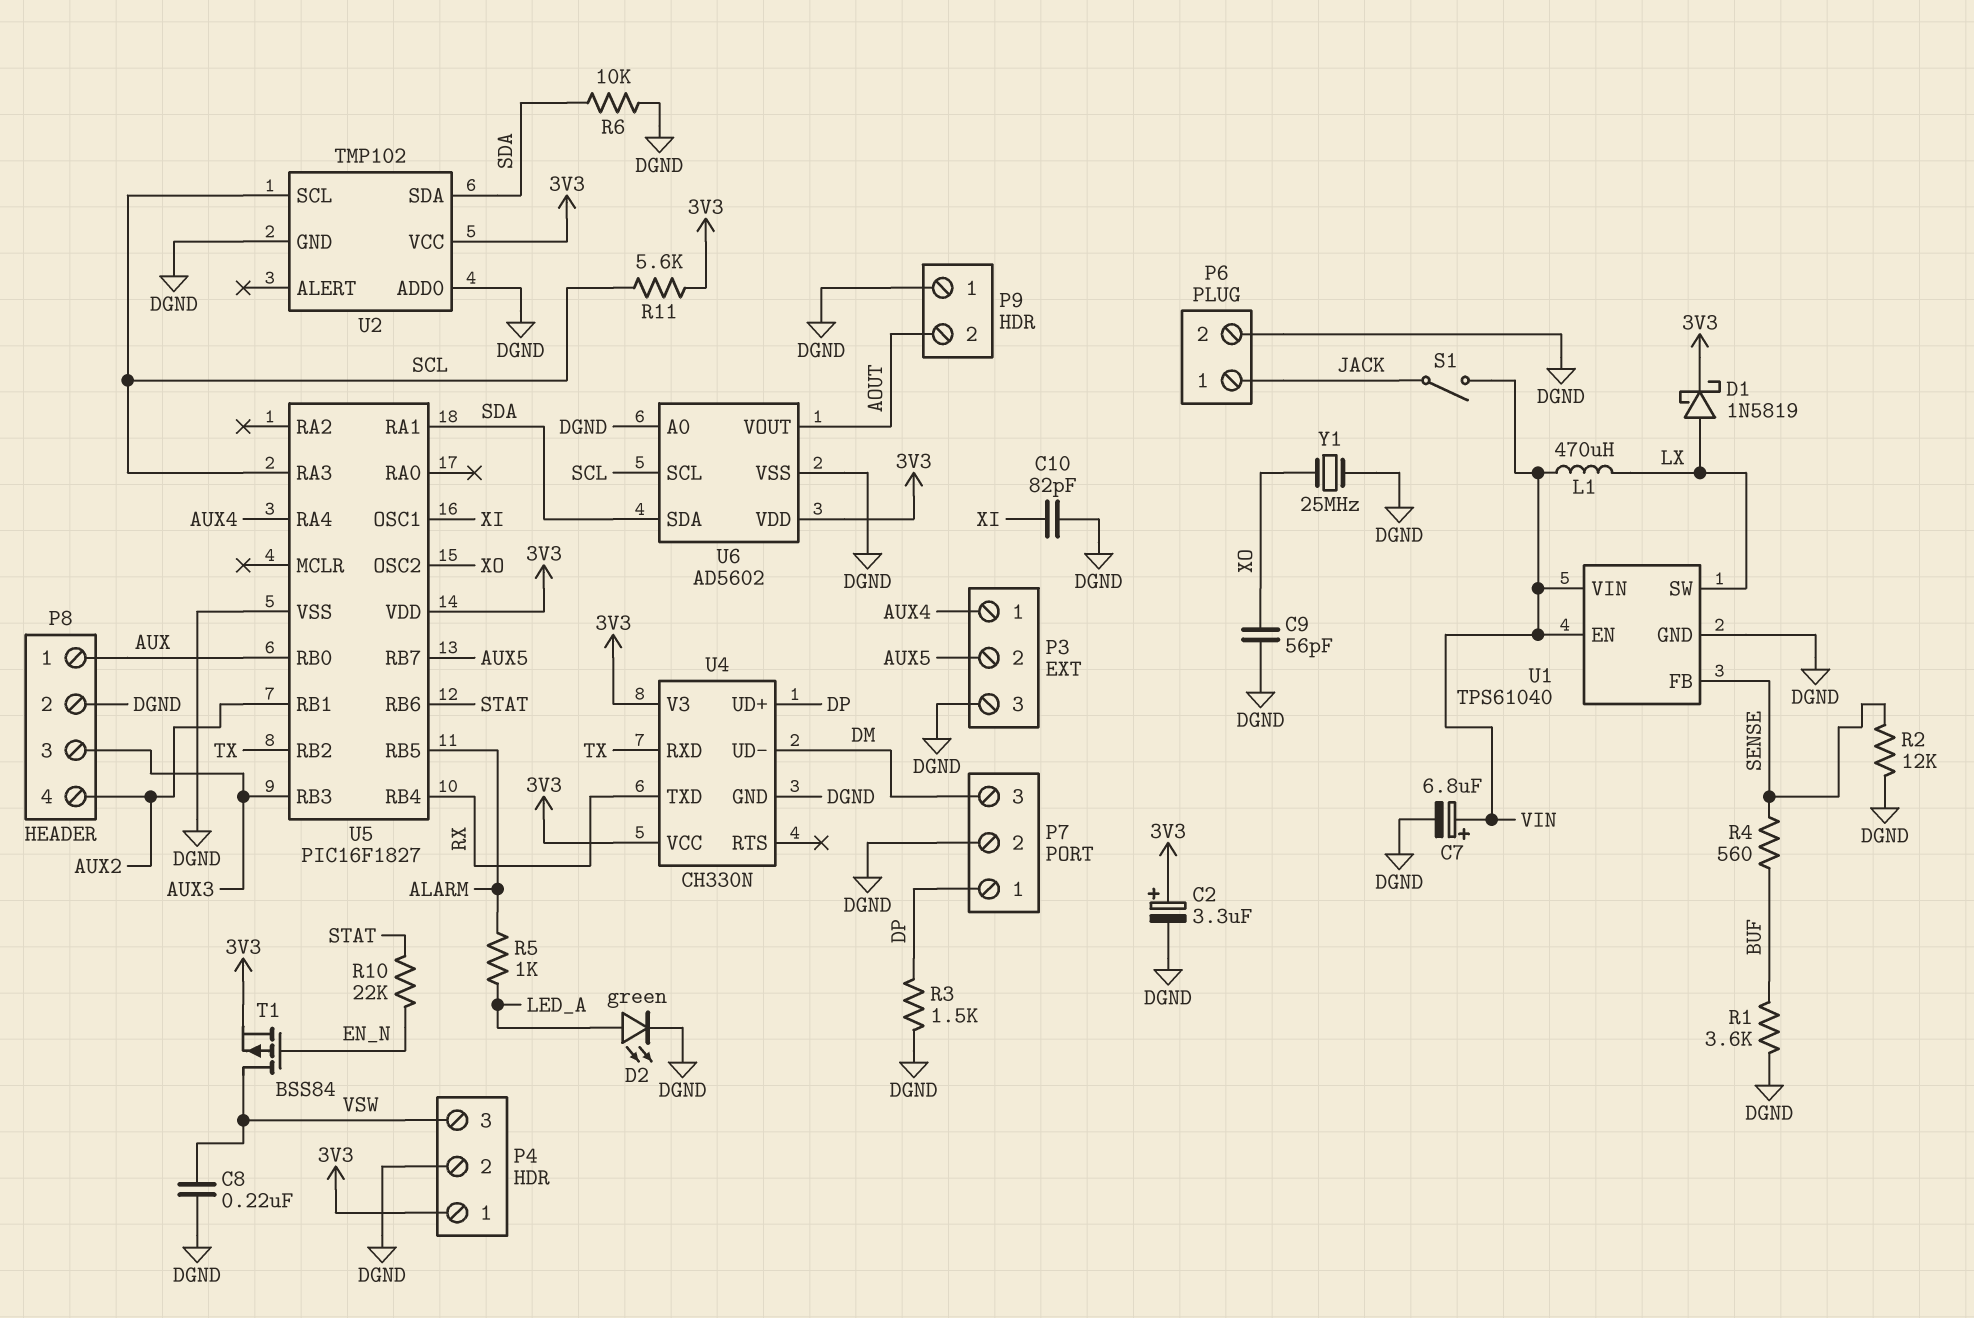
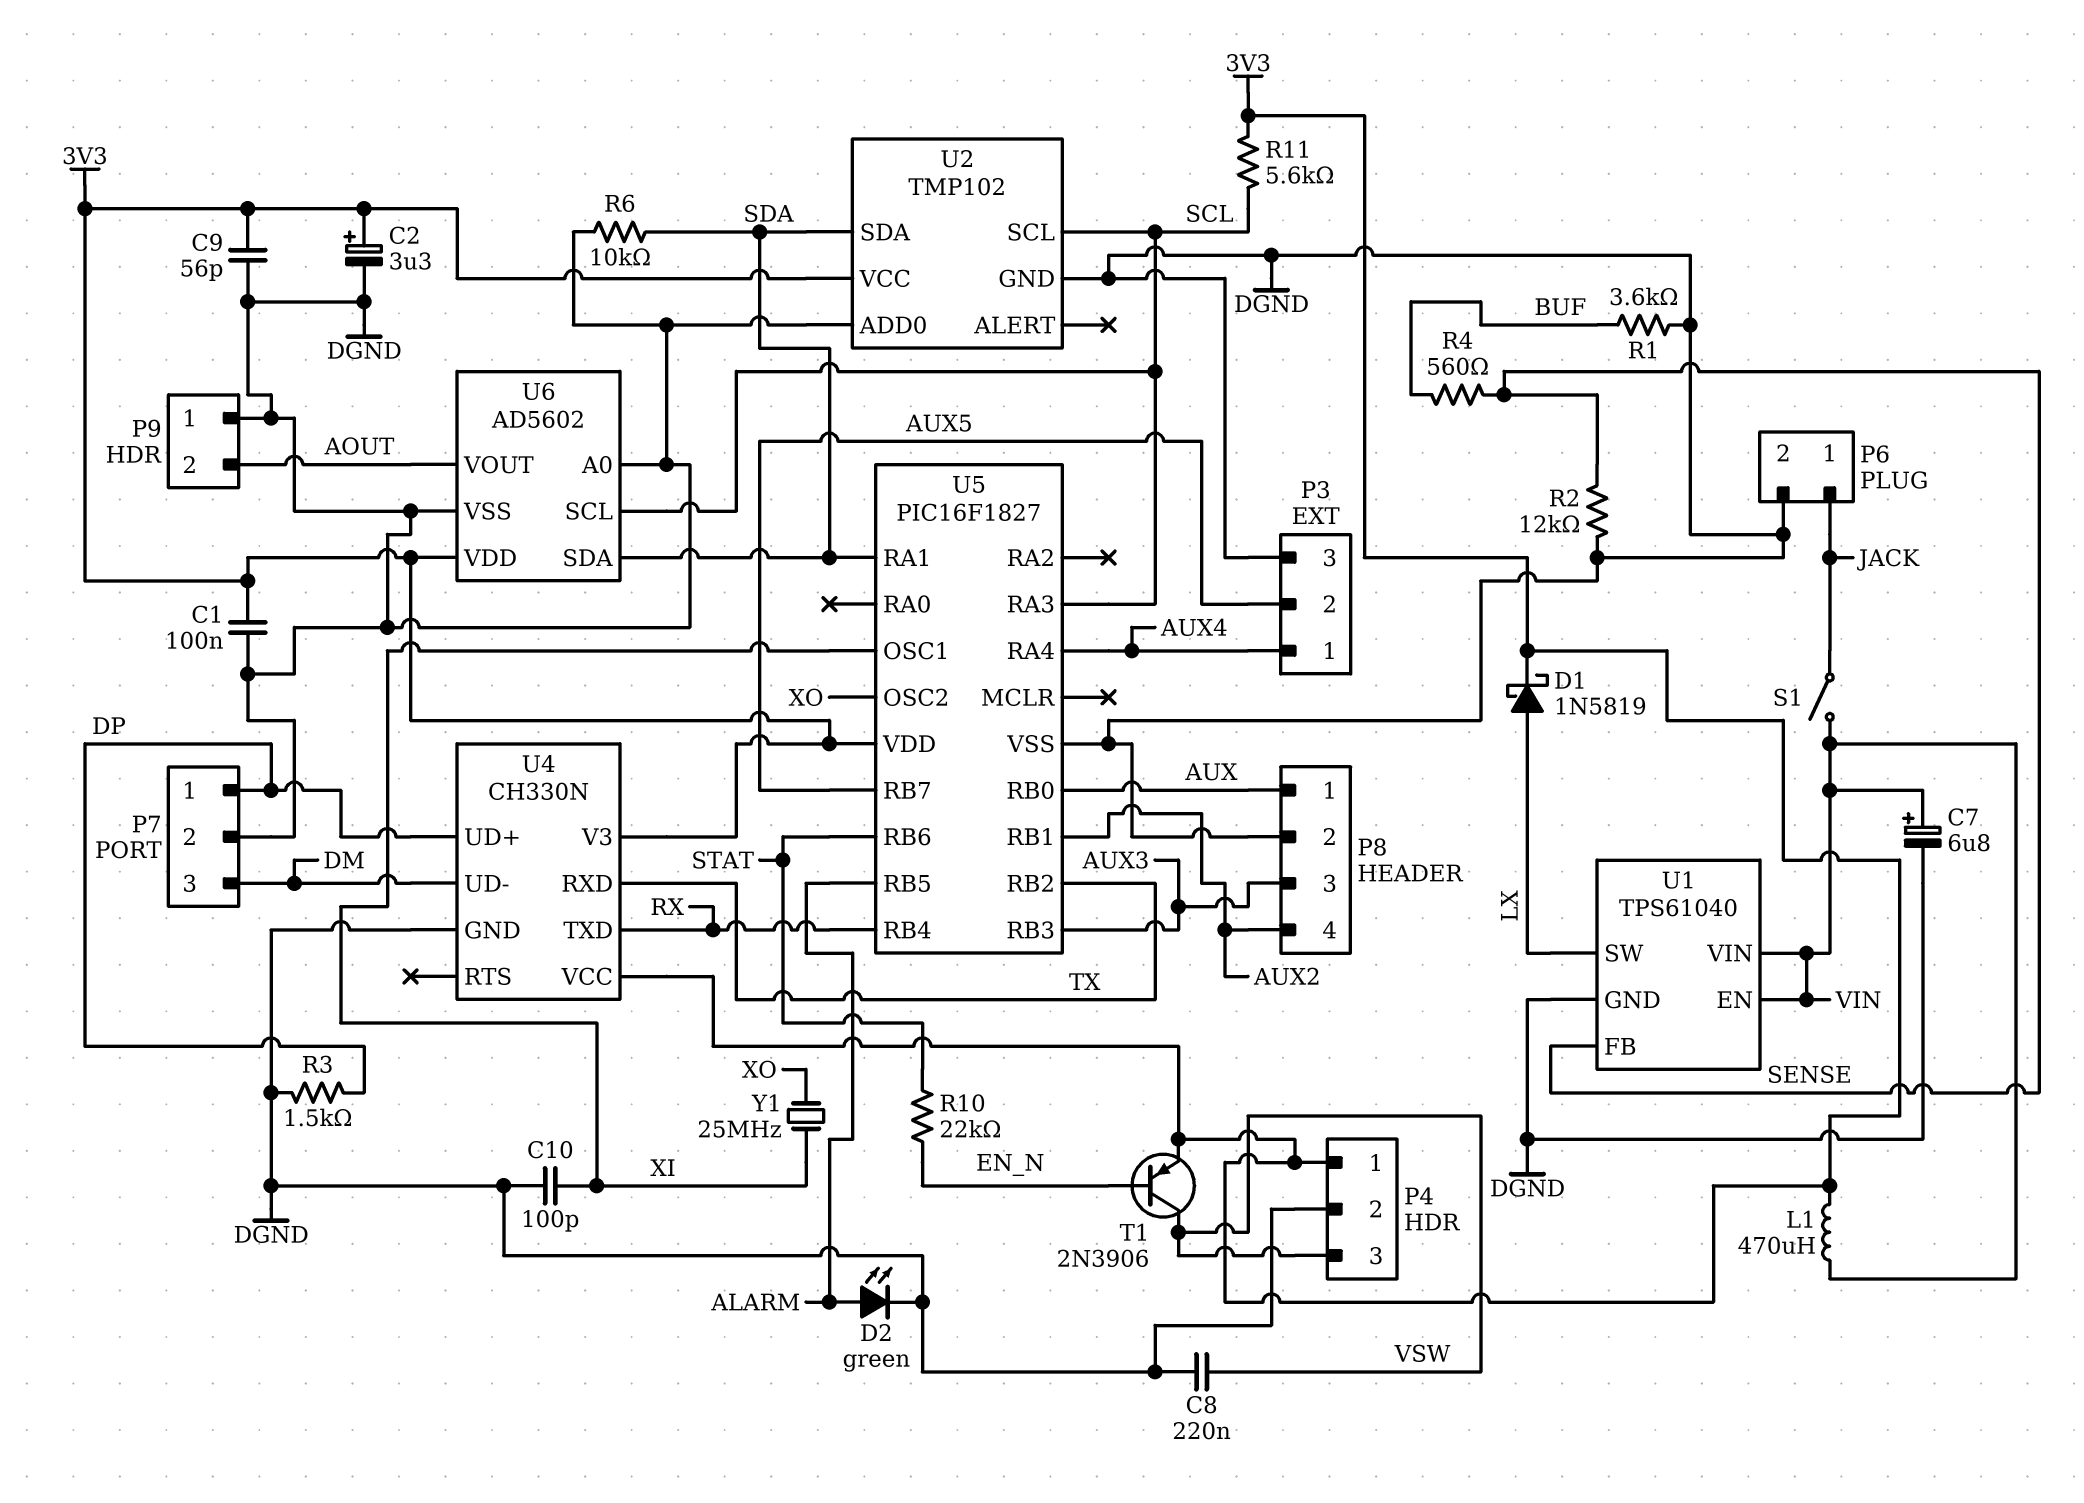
C1: none -> 100nF (3V3, DGND)
C9: 56pF (DGND, XO) -> 56pF (3V3, DGND)
C10: 82pF (DGND, XI) -> 100pF (DGND, XI)
D2: LED green (A LED_A, K DGND) -> LED green (A ALARM, K DGND)
L1: 470uH (LX, VIN) -> 470uH (3V3, VIN)
R5: 1k (ALARM, LED_A) -> none
T1: PMOS BSS84 (G EN_N, D VSW, S 3V3) -> PNP 2N3906 (B EN_N, C VSW, E 3V3)
Y1: 25MHz (DGND, XO) -> 25MHz (XI, XO)

